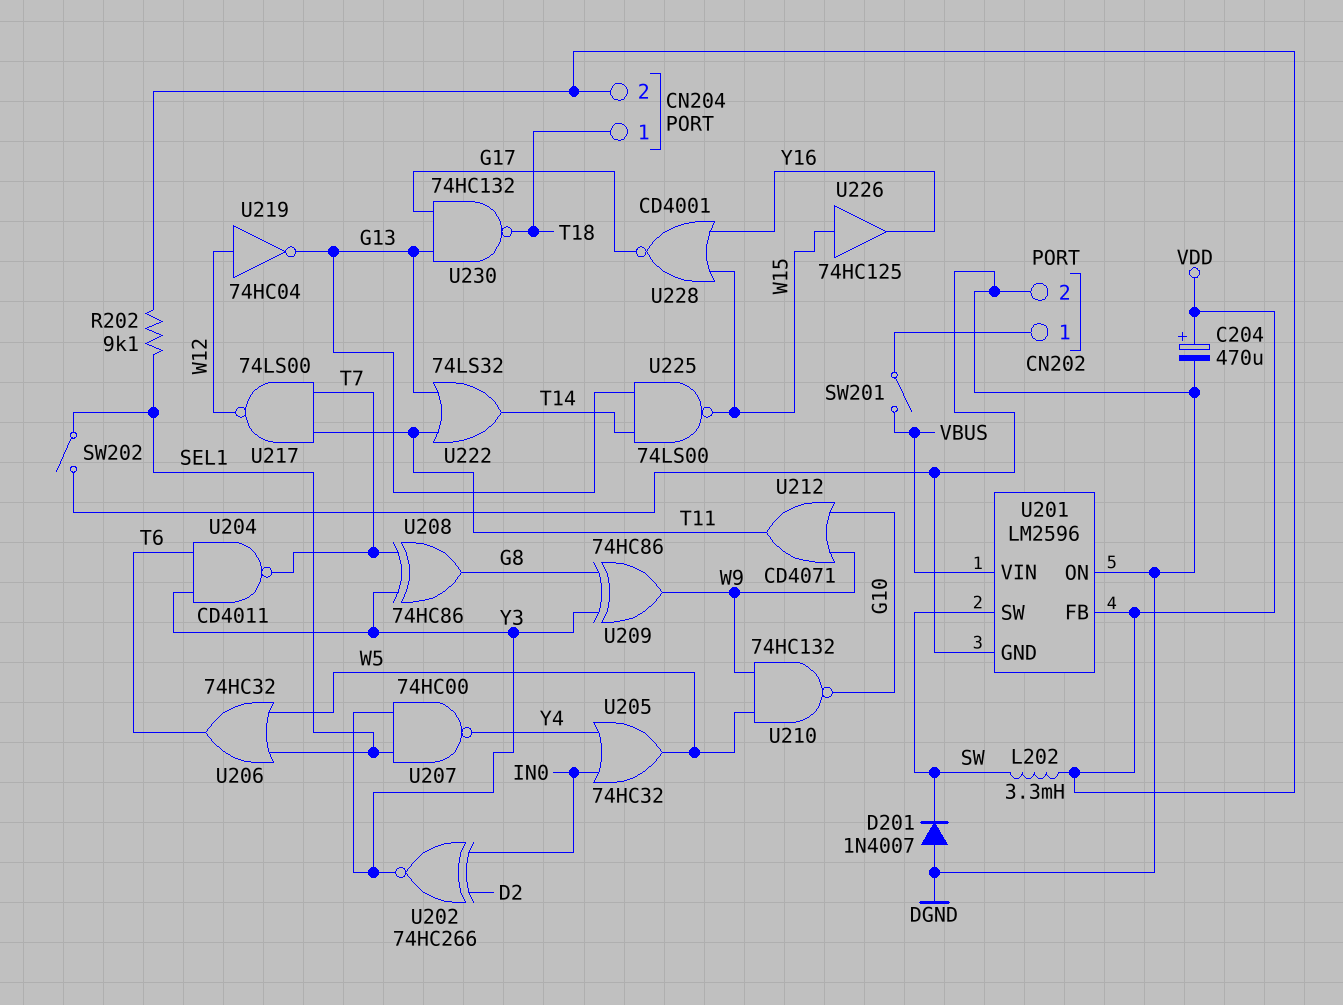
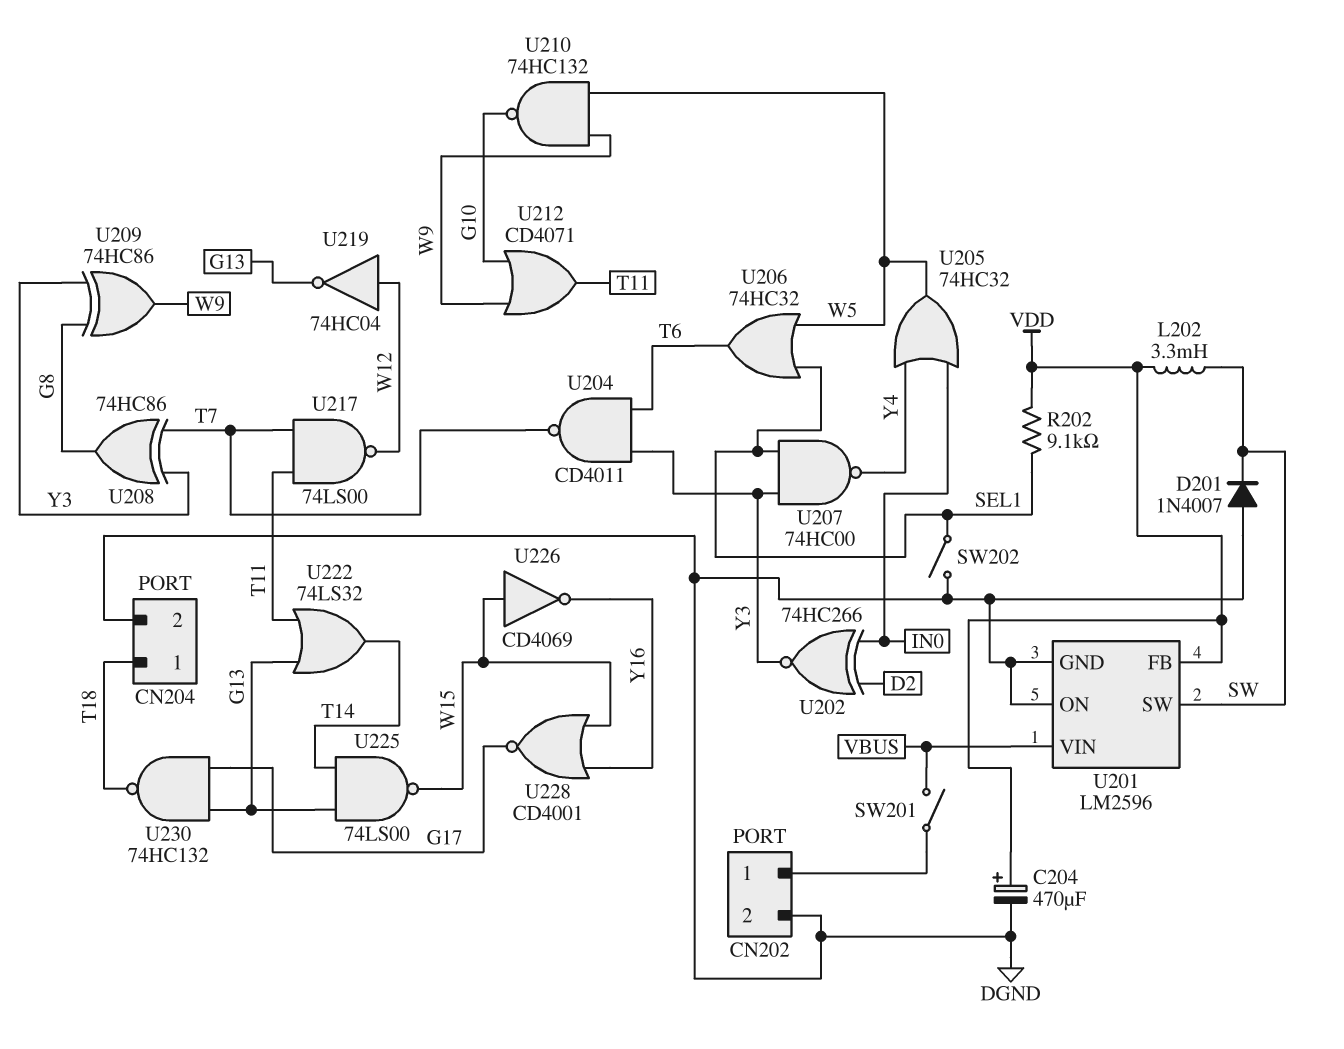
CN204 pin 2: VDD -> DGND
U226: buffer 74HC125 (in W15, out Y16) -> NOT CD4069 (in W15, out Y16)

